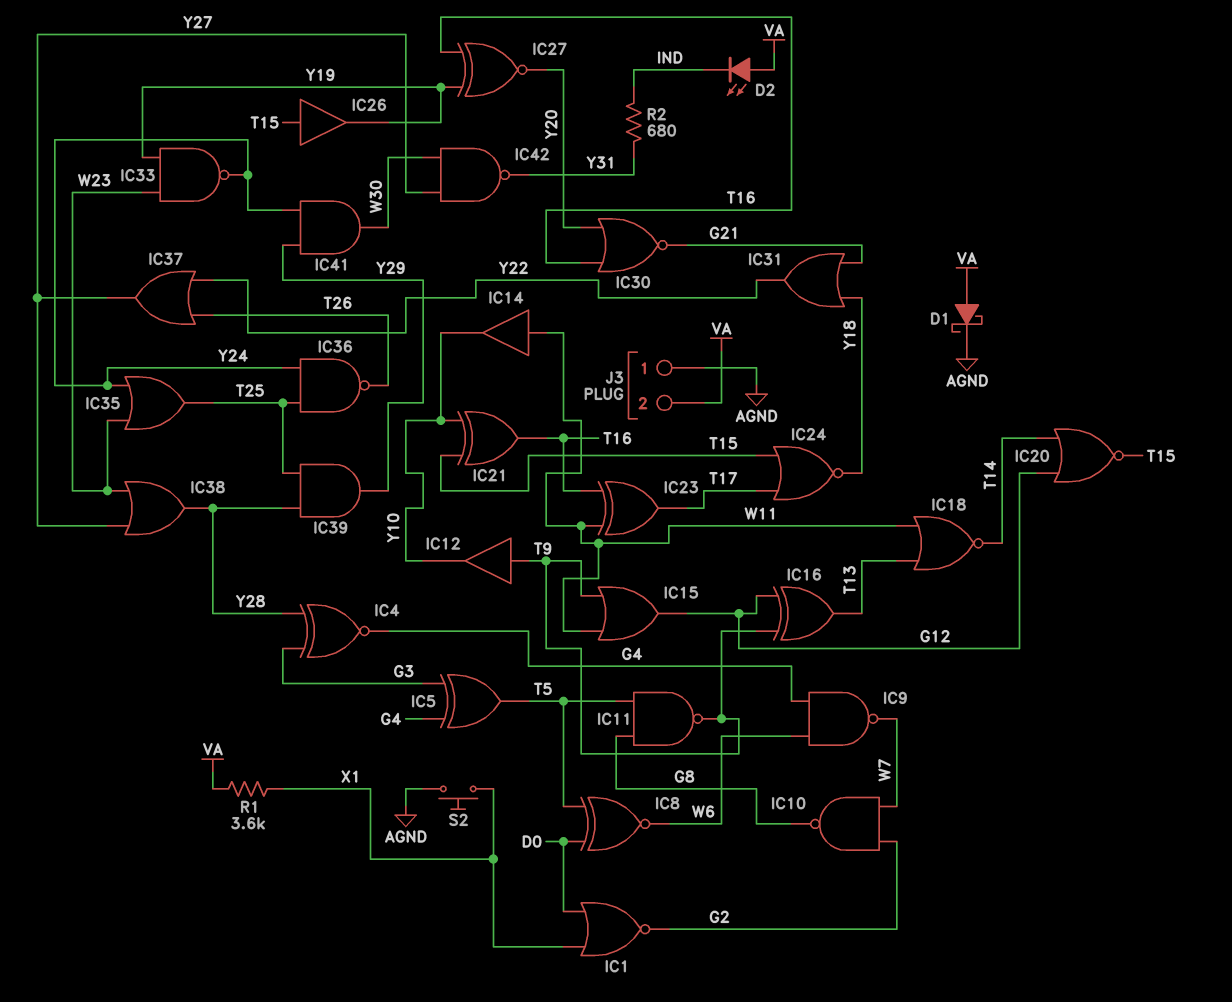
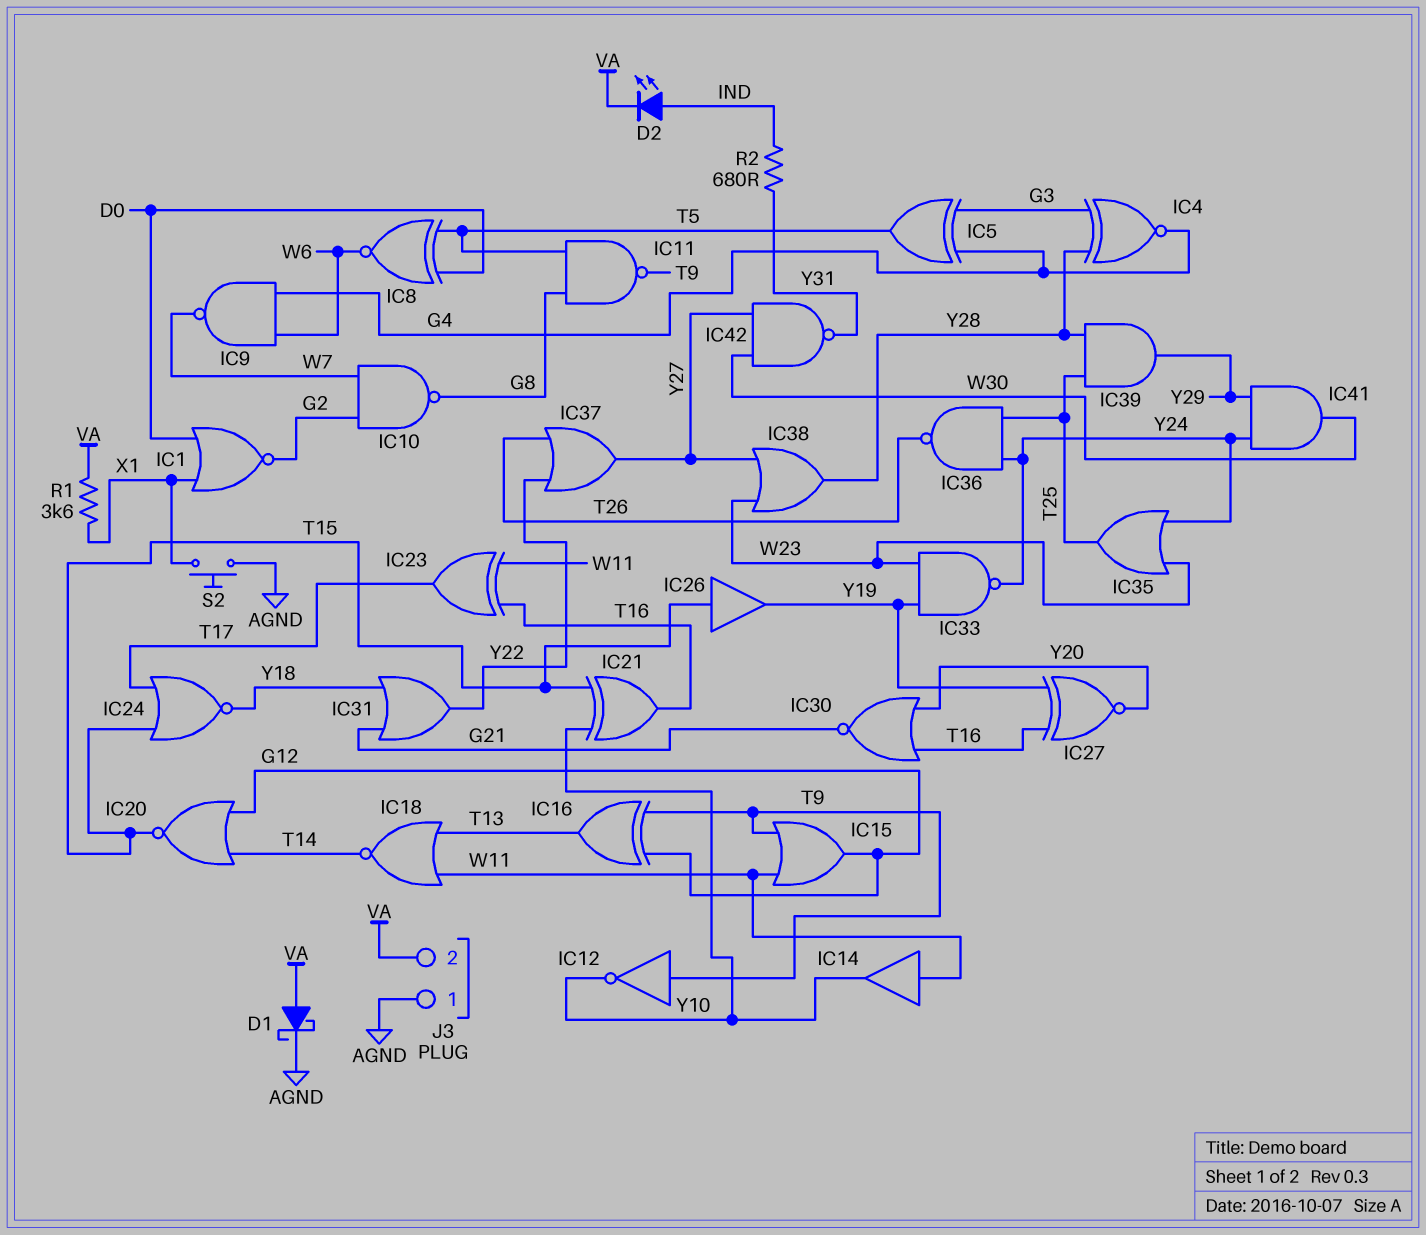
D2: LED (A VA, K IND) -> LED (A IND, K VA)
IC12: buffer (in T9, out Y10) -> NOT (in T9, out Y10)

